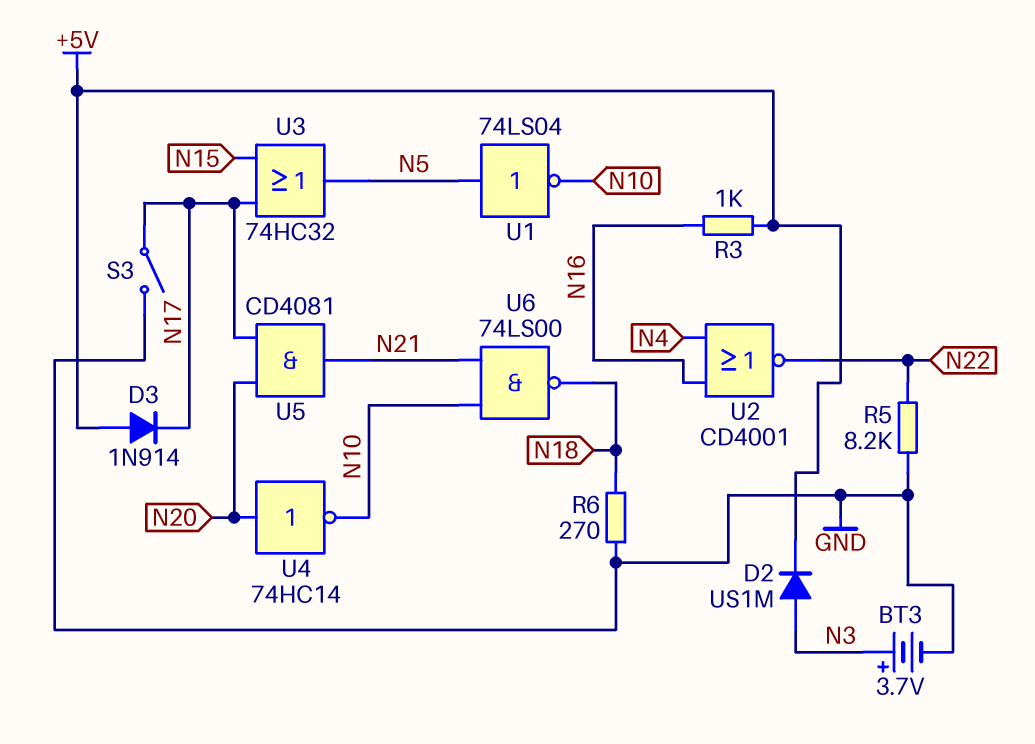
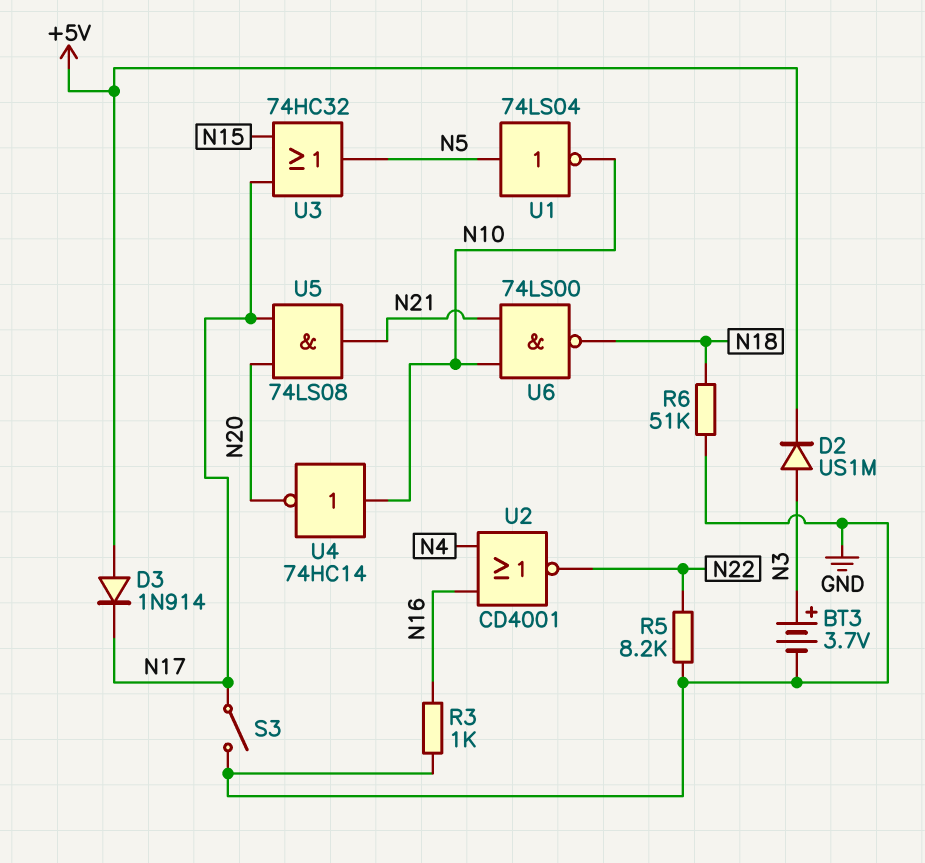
R3: 1k (+5V, N16) -> 1k (GND, N16)
R6: 270 (GND, N18) -> 51k (GND, N18)
U4: NOT 74HC14 (in N20, out N10) -> NOT 74HC14 (in N10, out N20)
U5: AND CD4081 (in N17, in N20, out N21) -> AND 74LS08 (in N17, in N20, out N21)

